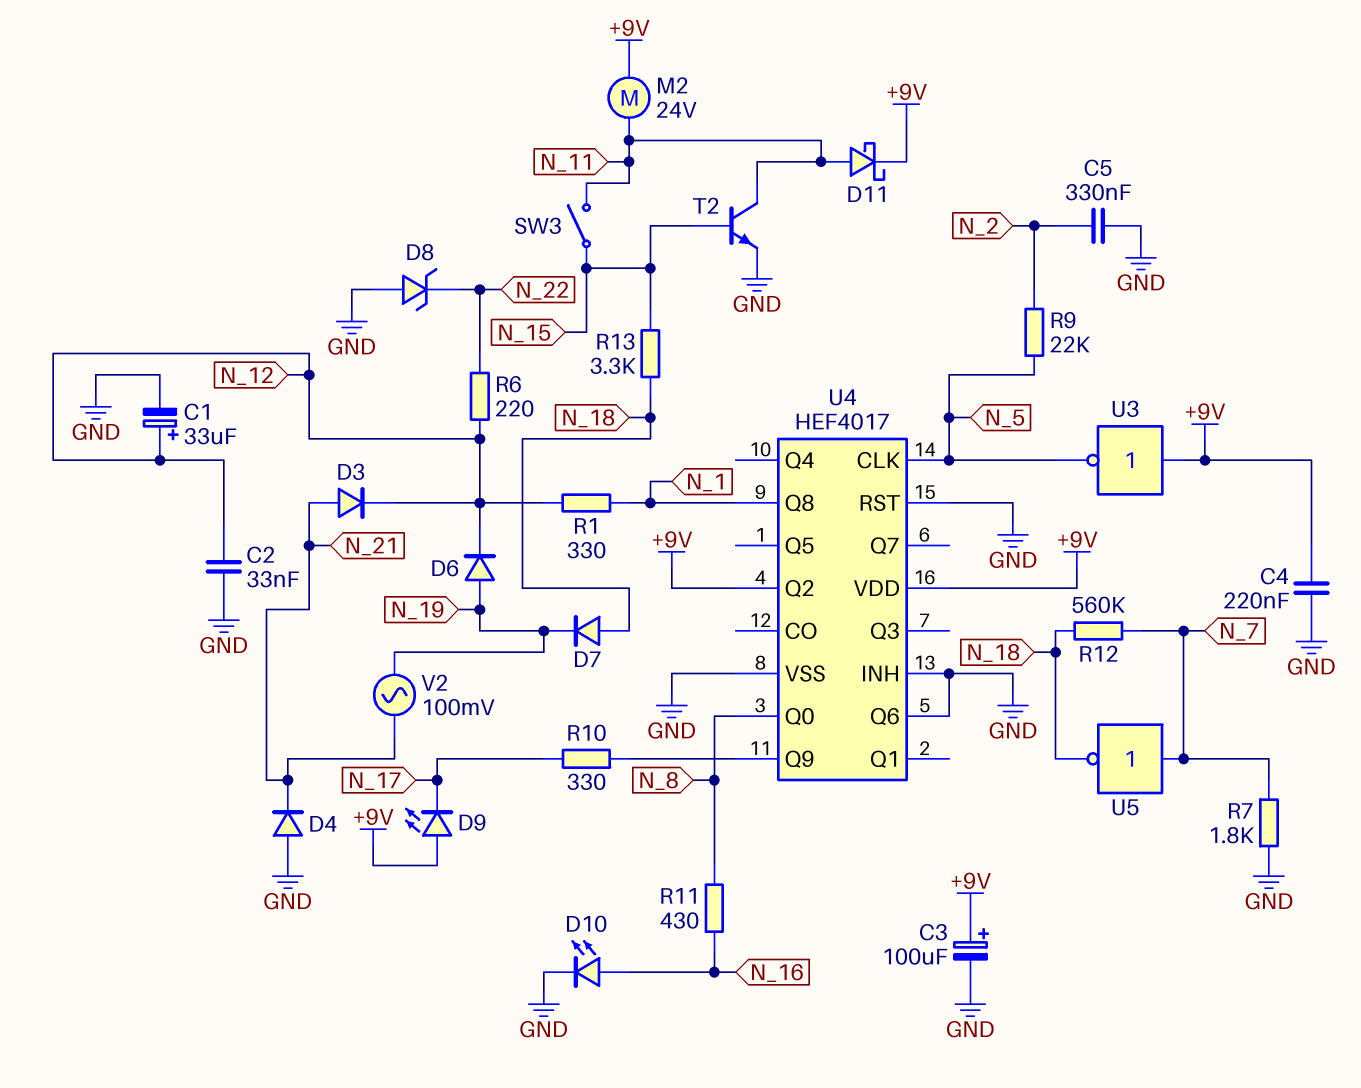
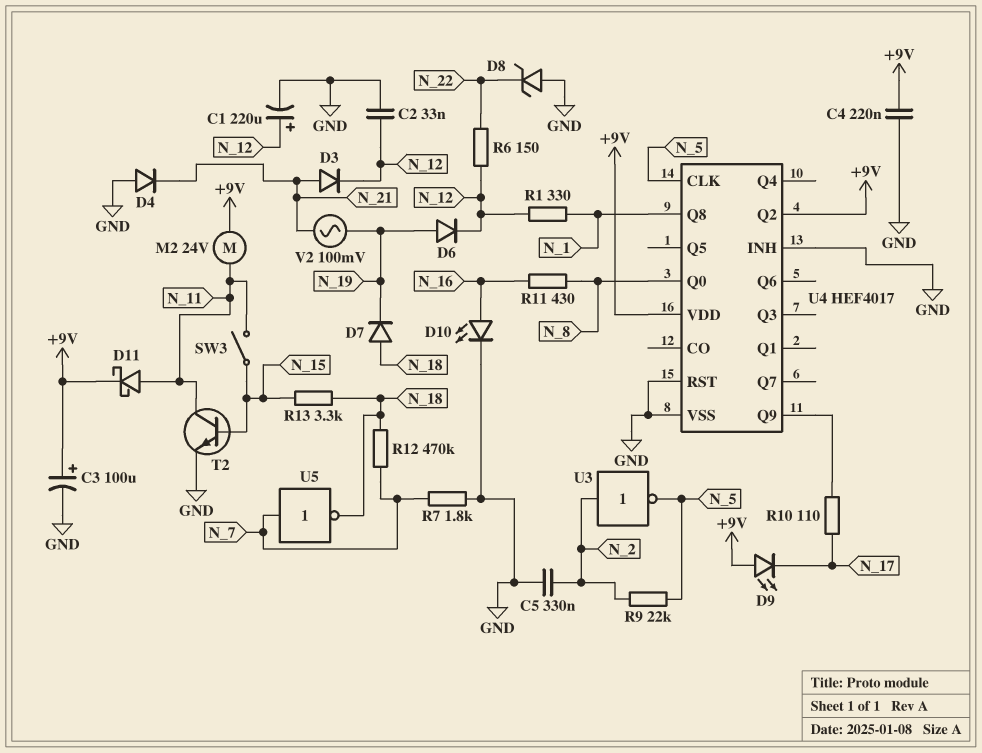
C1: 33uF (plus N_12, minus GND) -> 220uF (plus N_12, minus GND)
R6: 220 (N_12, N_22) -> 150 (N_12, N_22)
R10: 330 (N_17, U4/Q9) -> 110 (N_17, U4/Q9)
R12: 560k (N_7, N_18) -> 470k (N_7, N_18)
U3: NOT (in +9V, out N_5) -> NOT (in N_2, out N_5)
U4 pin Q6: GND -> none

